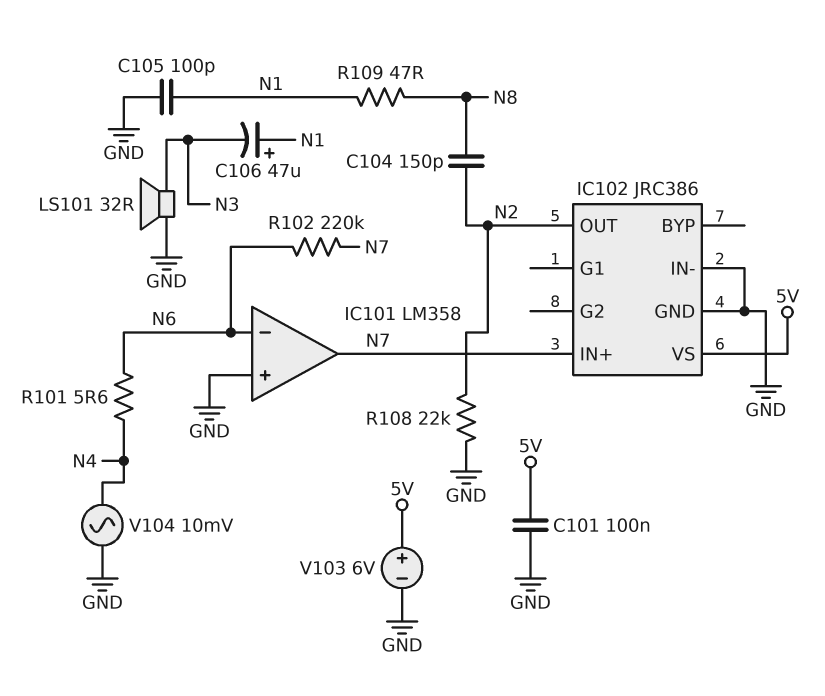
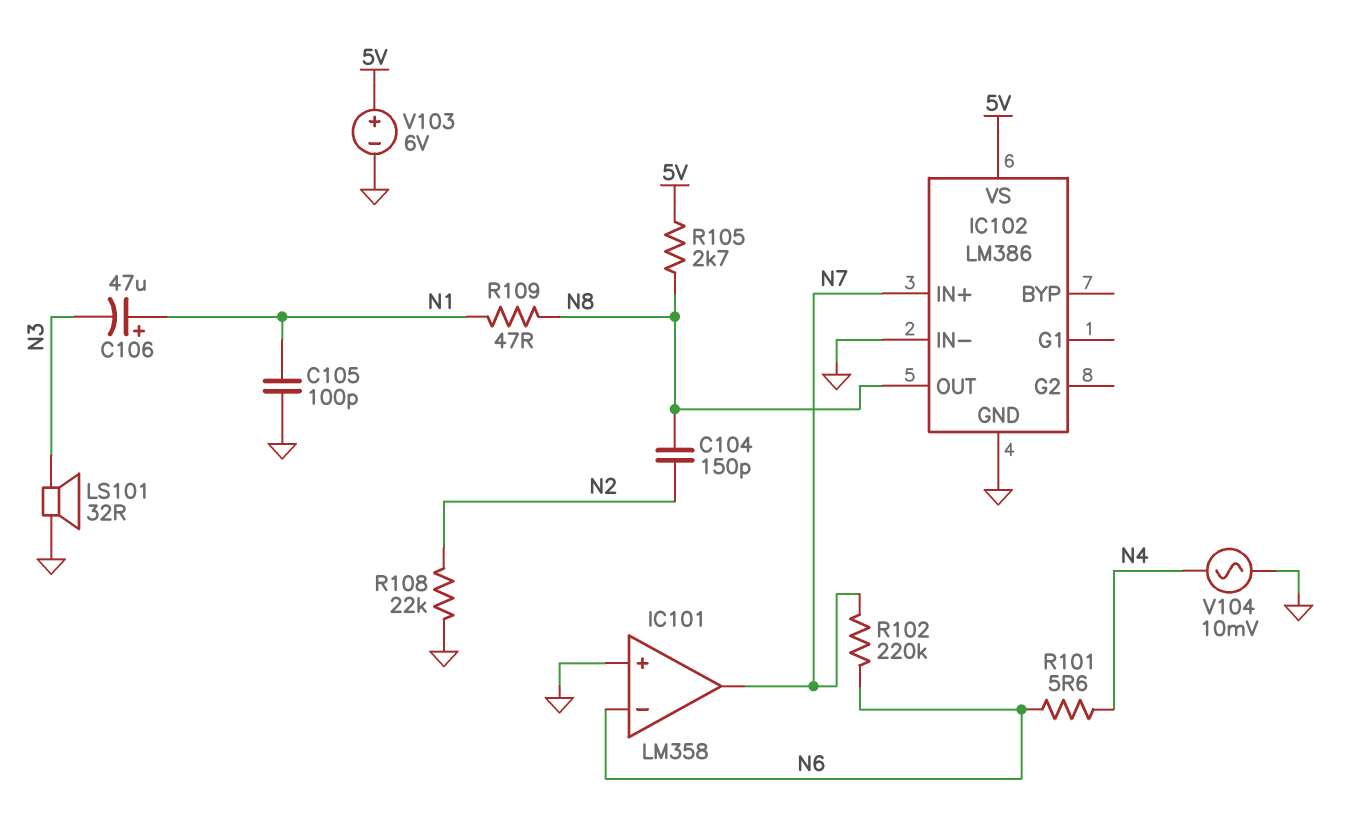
C101: 100nF (5V, GND) -> none
IC102: JRC386 -> LM386
IC102 pin OUT: N2 -> N8
R105: none -> 2.7k (5V, N8)

